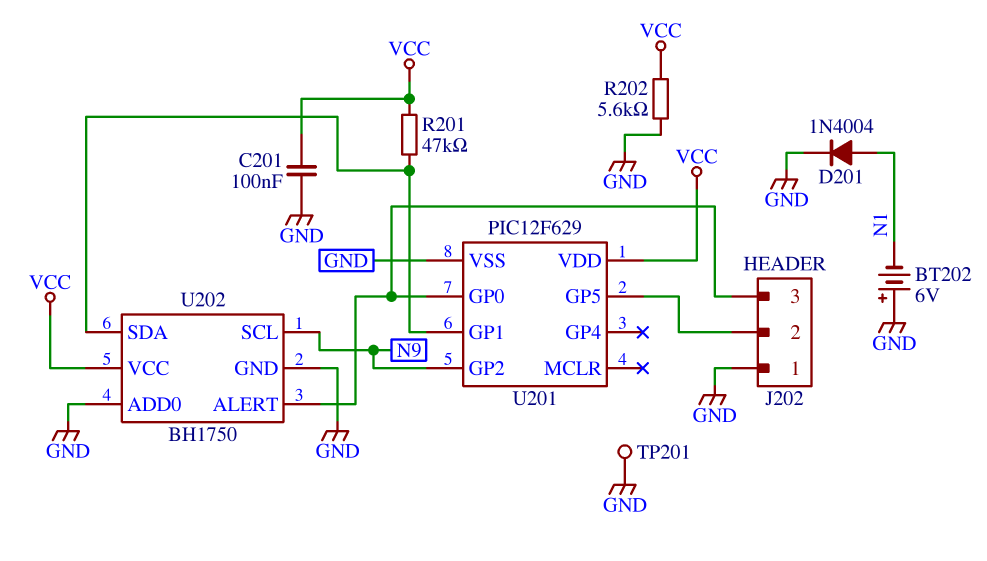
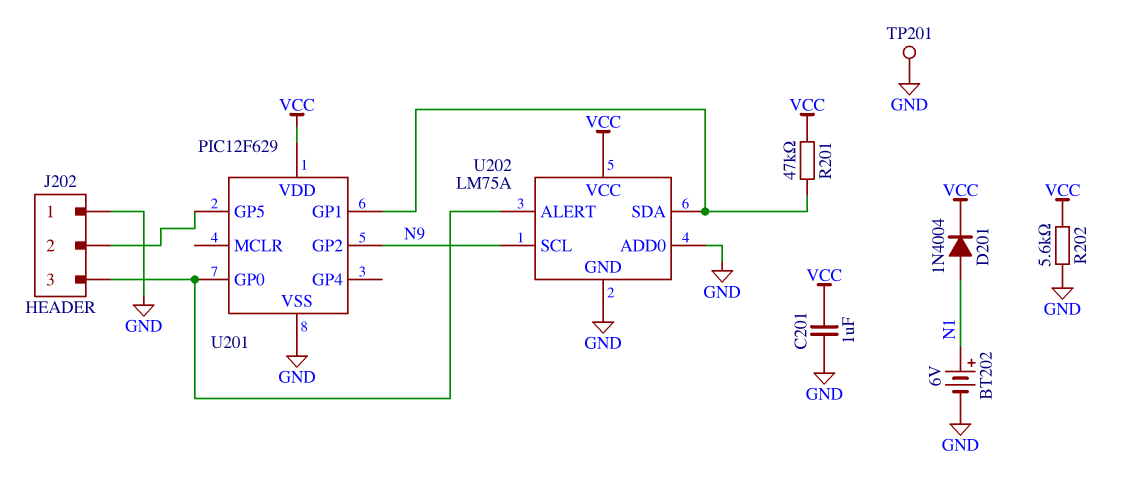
BT202: 6V (plus GND, minus N1) -> 6V (plus N1, minus GND)
C201: 100nF (GND, VCC) -> 1uF (GND, VCC)
D201: diode 1N4004 (A N1, K GND) -> diode 1N4004 (A N1, K VCC)
U202: BH1750 -> LM75A

